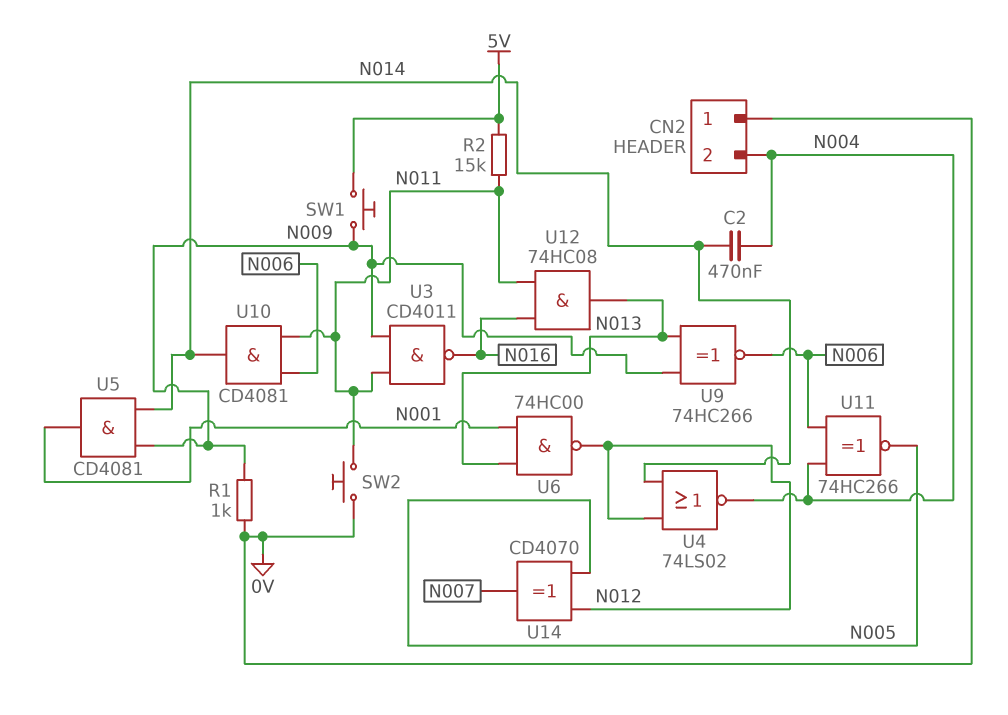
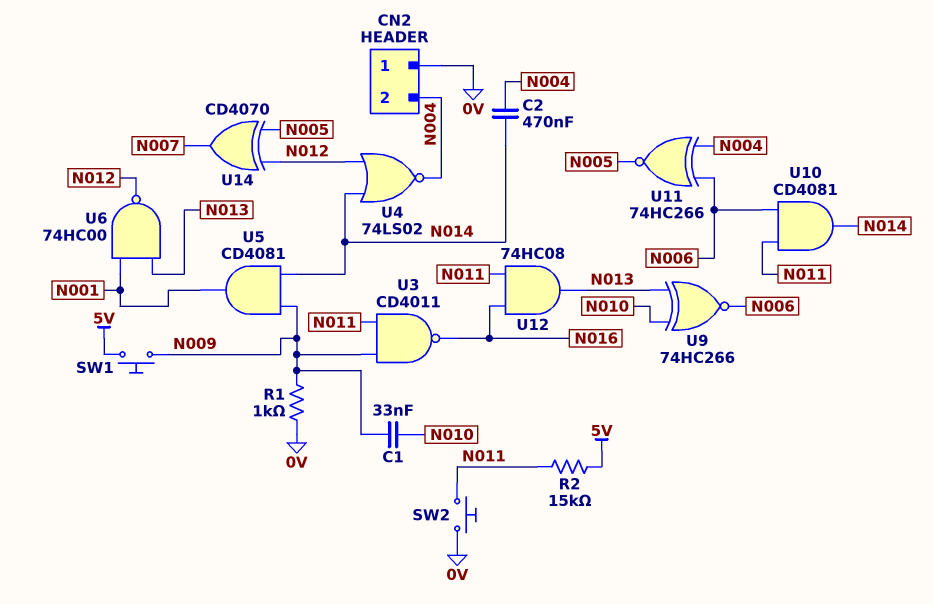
C1: none -> 33nF (N009, N010)
U9: XNOR 74HC266 (in N009, in N013, out N006) -> XNOR 74HC266 (in N010, in N013, out N006)

